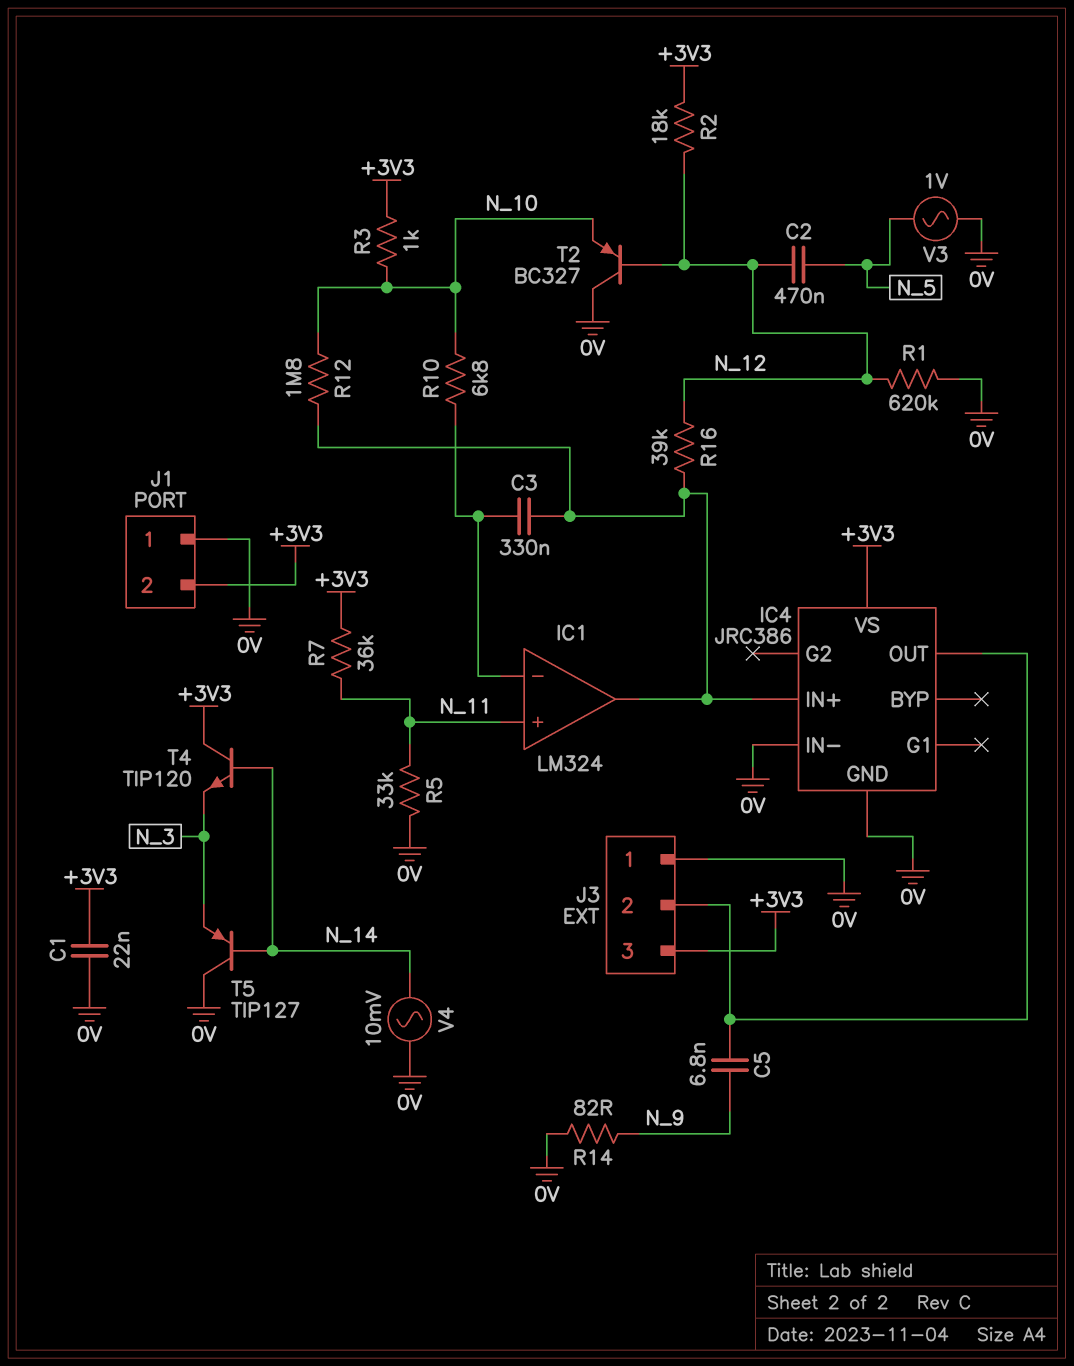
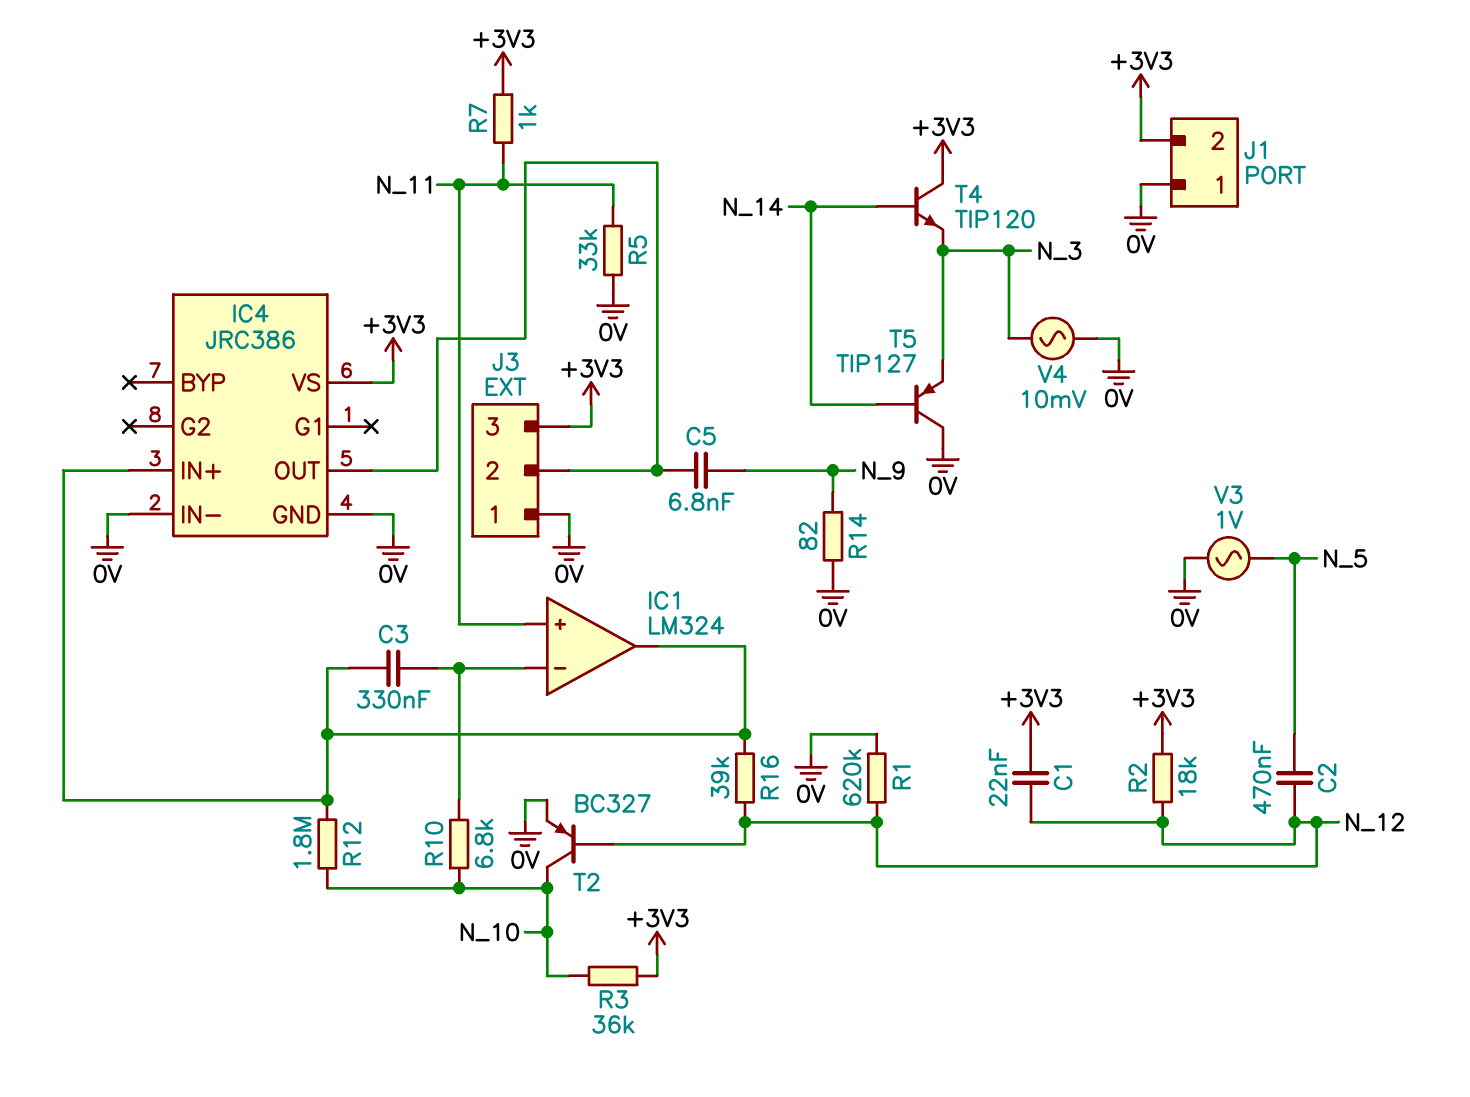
C1: 22nF (+3V3, 0V) -> 22nF (+3V3, N_12)
R3: 1k (+3V3, N_10) -> 36k (+3V3, N_10)
R7: 36k (+3V3, N_11) -> 1k (+3V3, N_11)
T2: PNP BC327 (B N_12, C 0V, E N_10) -> PNP BC327 (B N_12, C N_10, E 0V)
V4: AC 10mV (0V, N_14) -> AC 10mV (0V, N_3)

